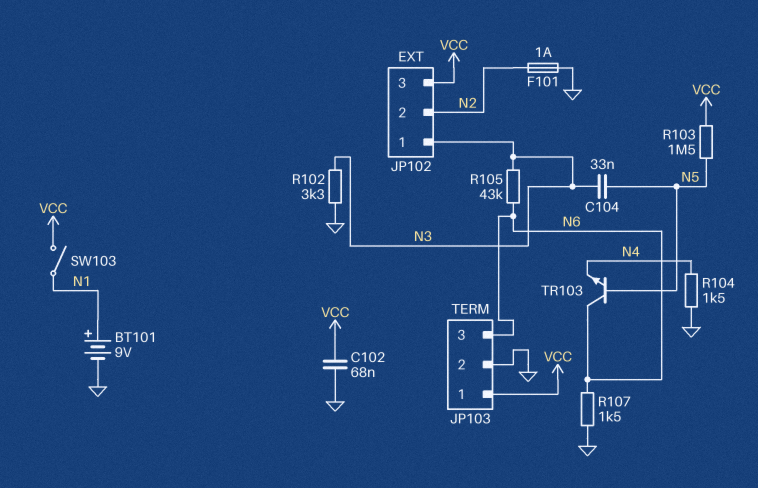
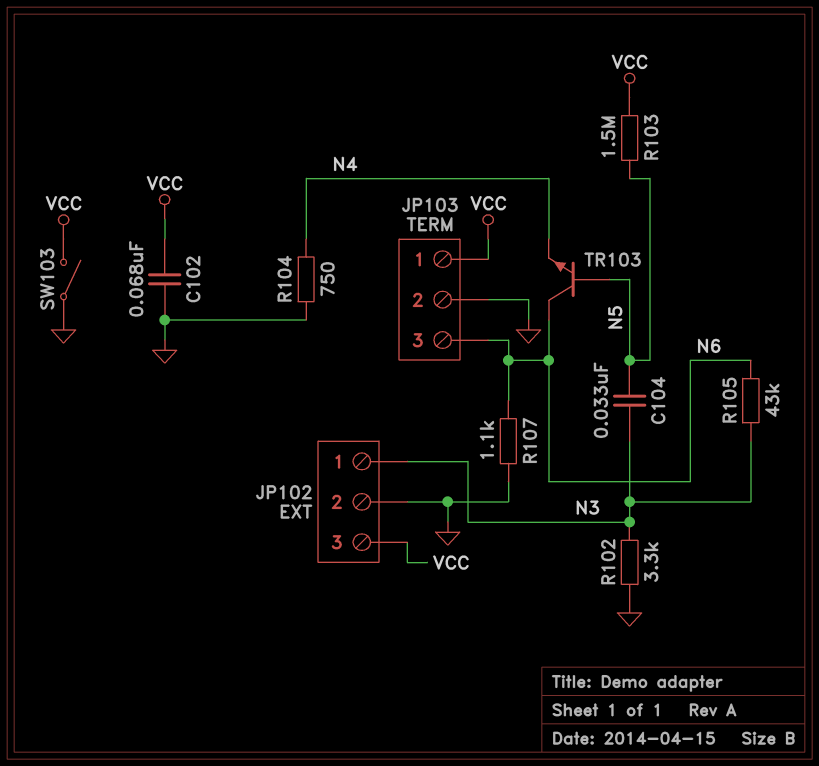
BT101: 9V (plus N1, minus GND) -> none
F101: 1A (GND, N2) -> none
JP102 pin 2: N2 -> GND
R104: 1.5k (GND, N4) -> 750 (GND, N4)
R107: 1.5k (GND, N6) -> 1.1k (GND, N6)
SW103: switch (N1, VCC) -> switch (GND, VCC)

